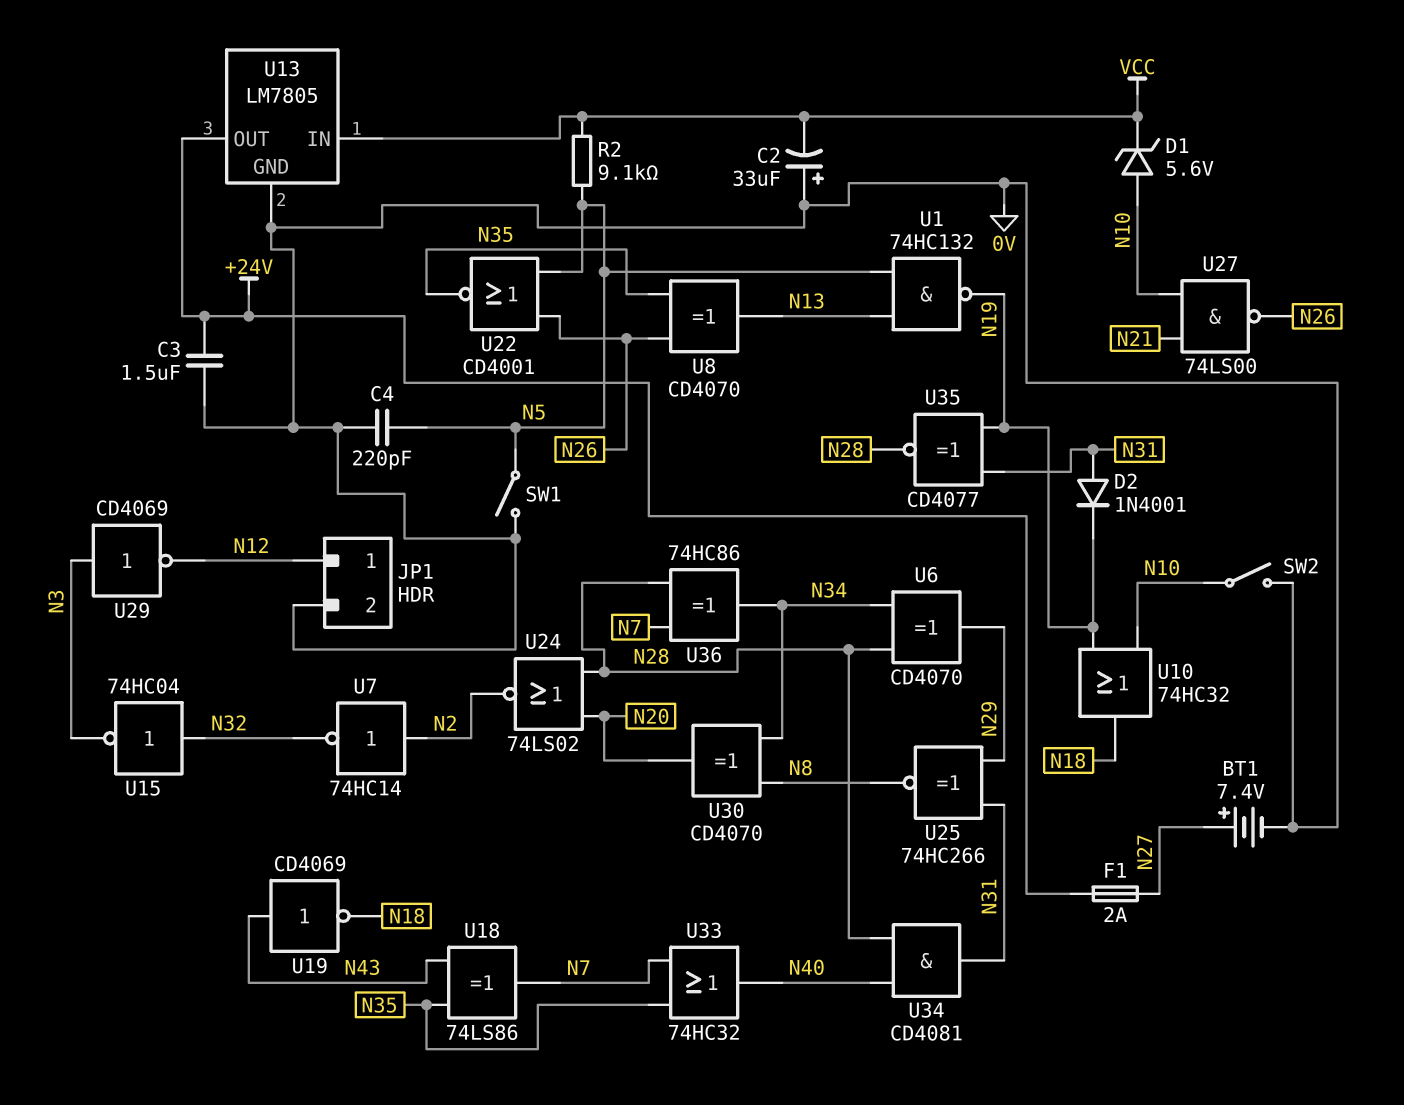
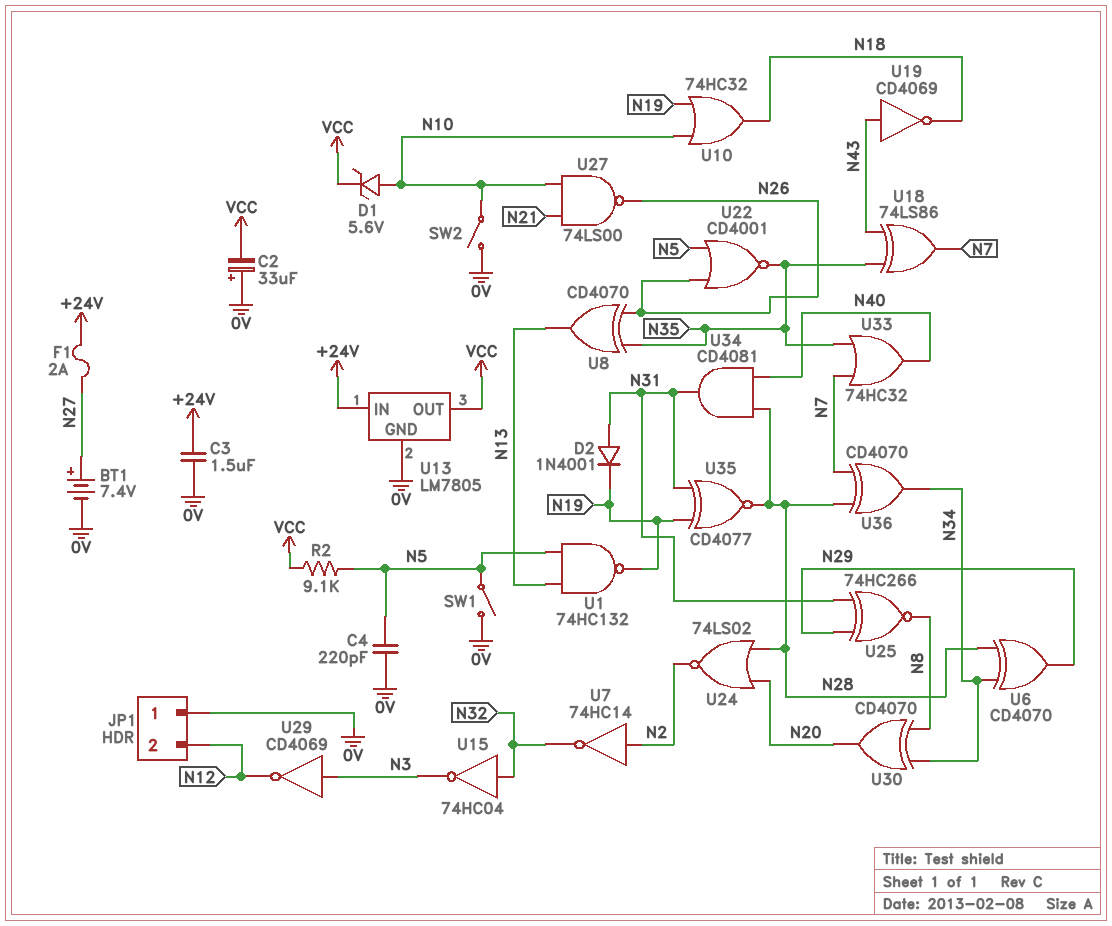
JP1 pin 1: N12 -> 0V
JP1 pin 2: 0V -> N12
U13 pin IN: VCC -> +24V
U13 pin OUT: +24V -> VCC
U36: XOR 74HC86 (in N7, in N28, out N34) -> XOR CD4070 (in N7, in N28, out N34)

